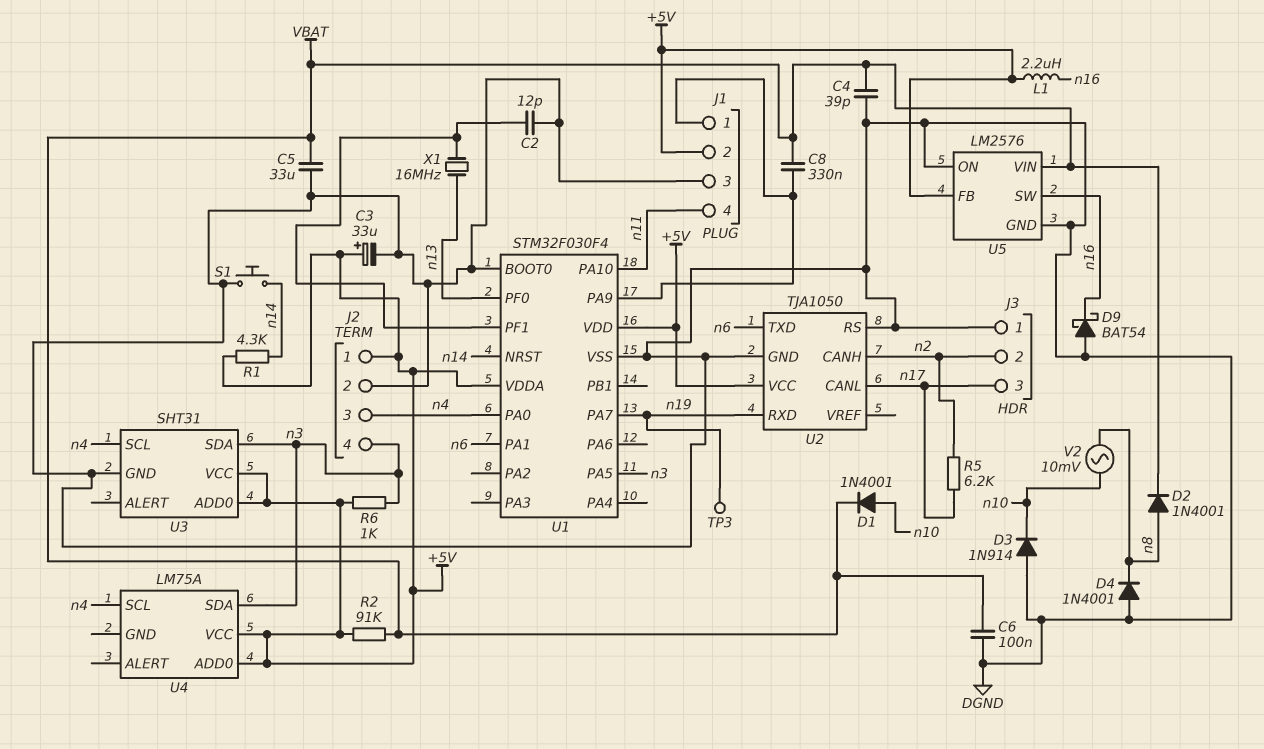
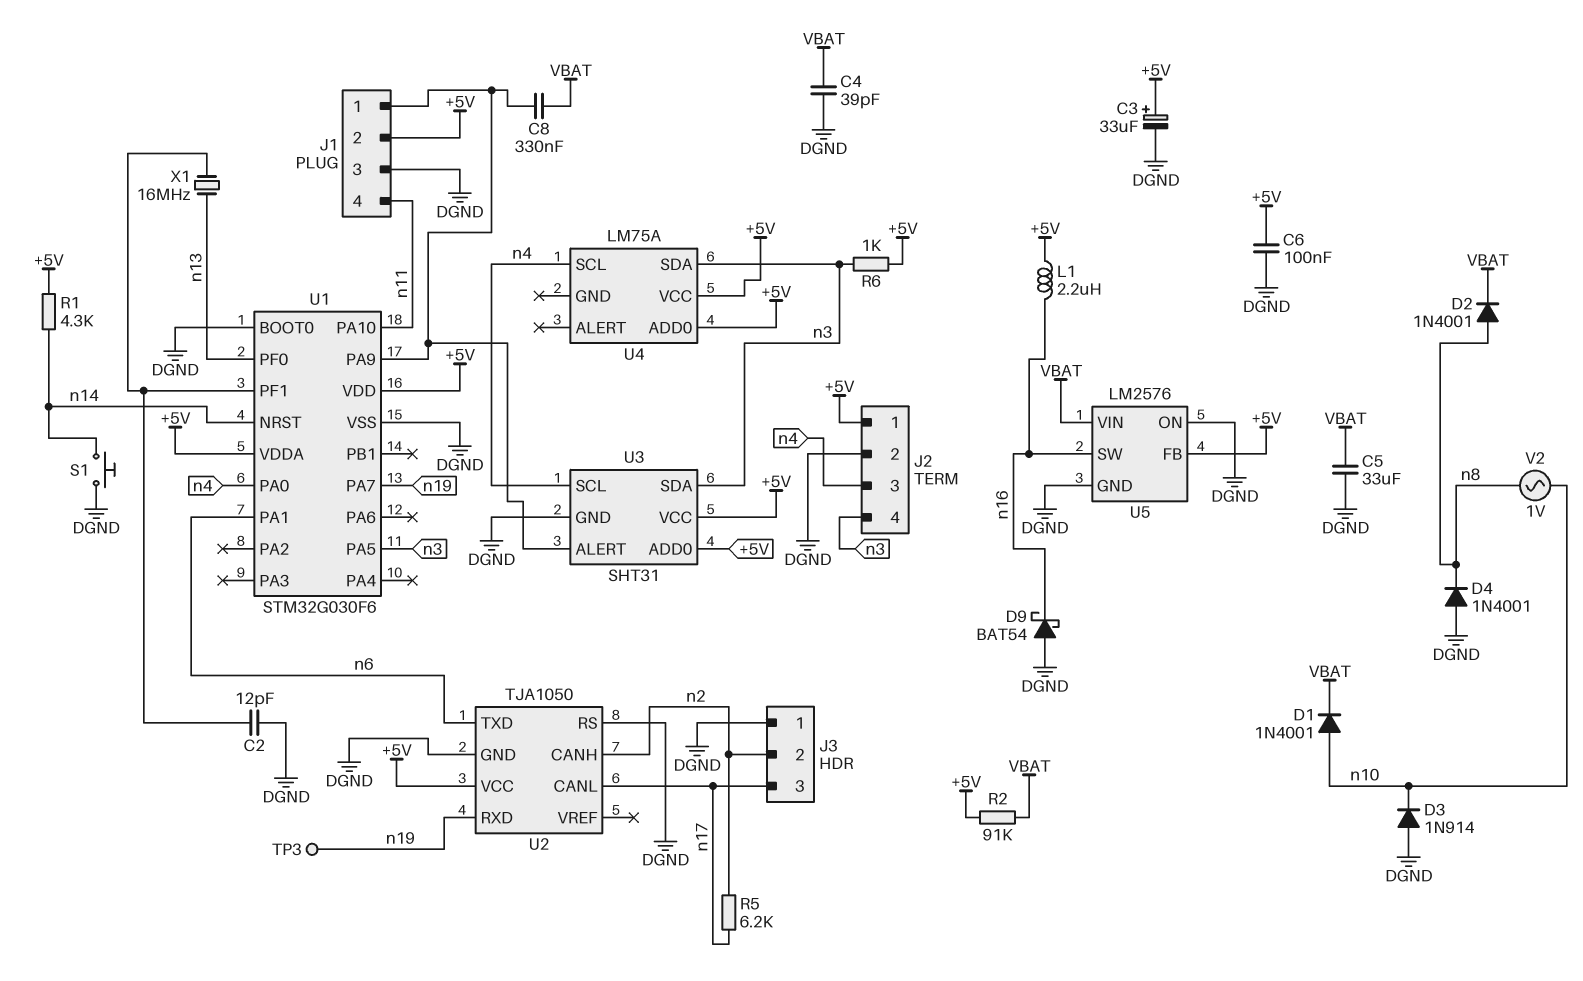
C6: 100nF (DGND, VBAT) -> 100nF (+5V, DGND)
U1: STM32F030F4 -> STM32G030F6
U3 pin ALERT: none -> J1/1
V2: AC 10mV (n8, n10) -> AC 1V (n8, n10)

